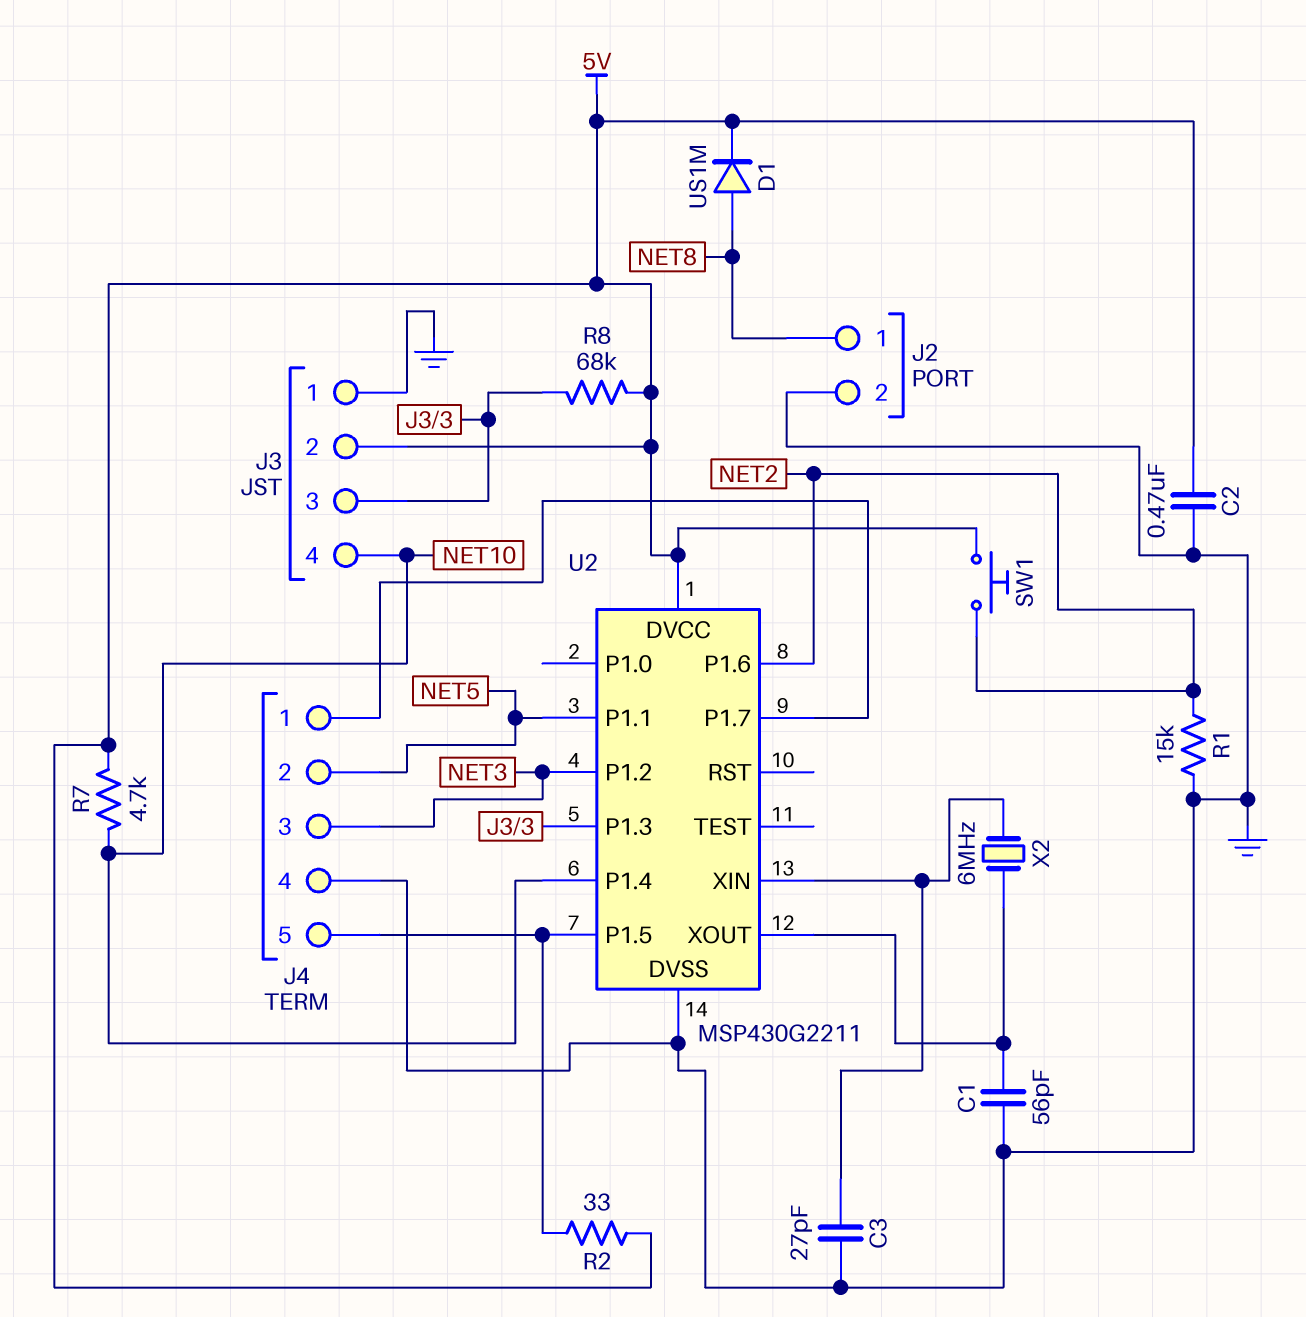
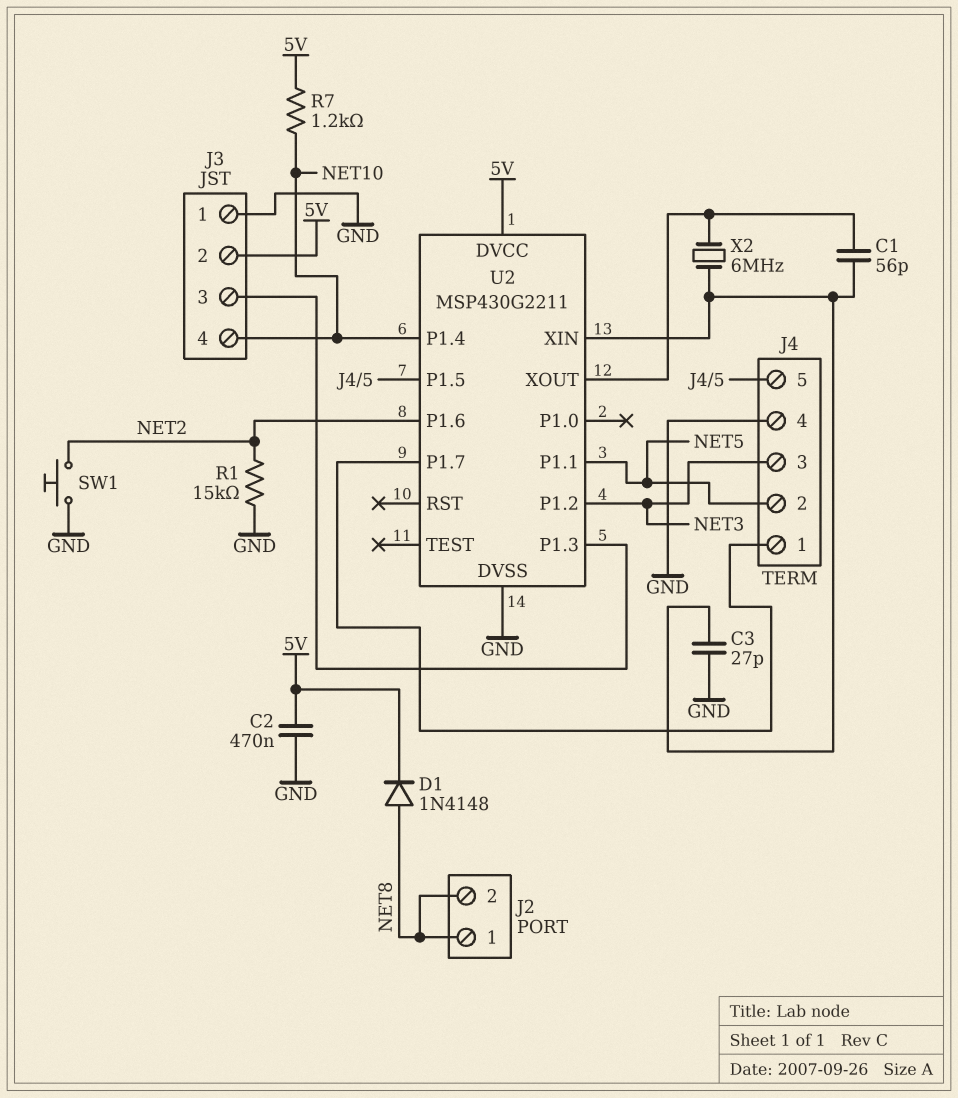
C1: 56pF (GND, U2/XOUT) -> 56pF (U2/XIN, U2/XOUT)
D1: diode US1M (A NET8, K 5V) -> diode 1N4148 (A NET8, K 5V)
J2 pin 2: GND -> NET8
R2: 33 (5V, J4/5) -> none
R7: 4.7k (5V, NET10) -> 1.2k (5V, NET10)
R8: 68k (5V, J3/3) -> none
SW1: button (5V, NET2) -> button (GND, NET2)

